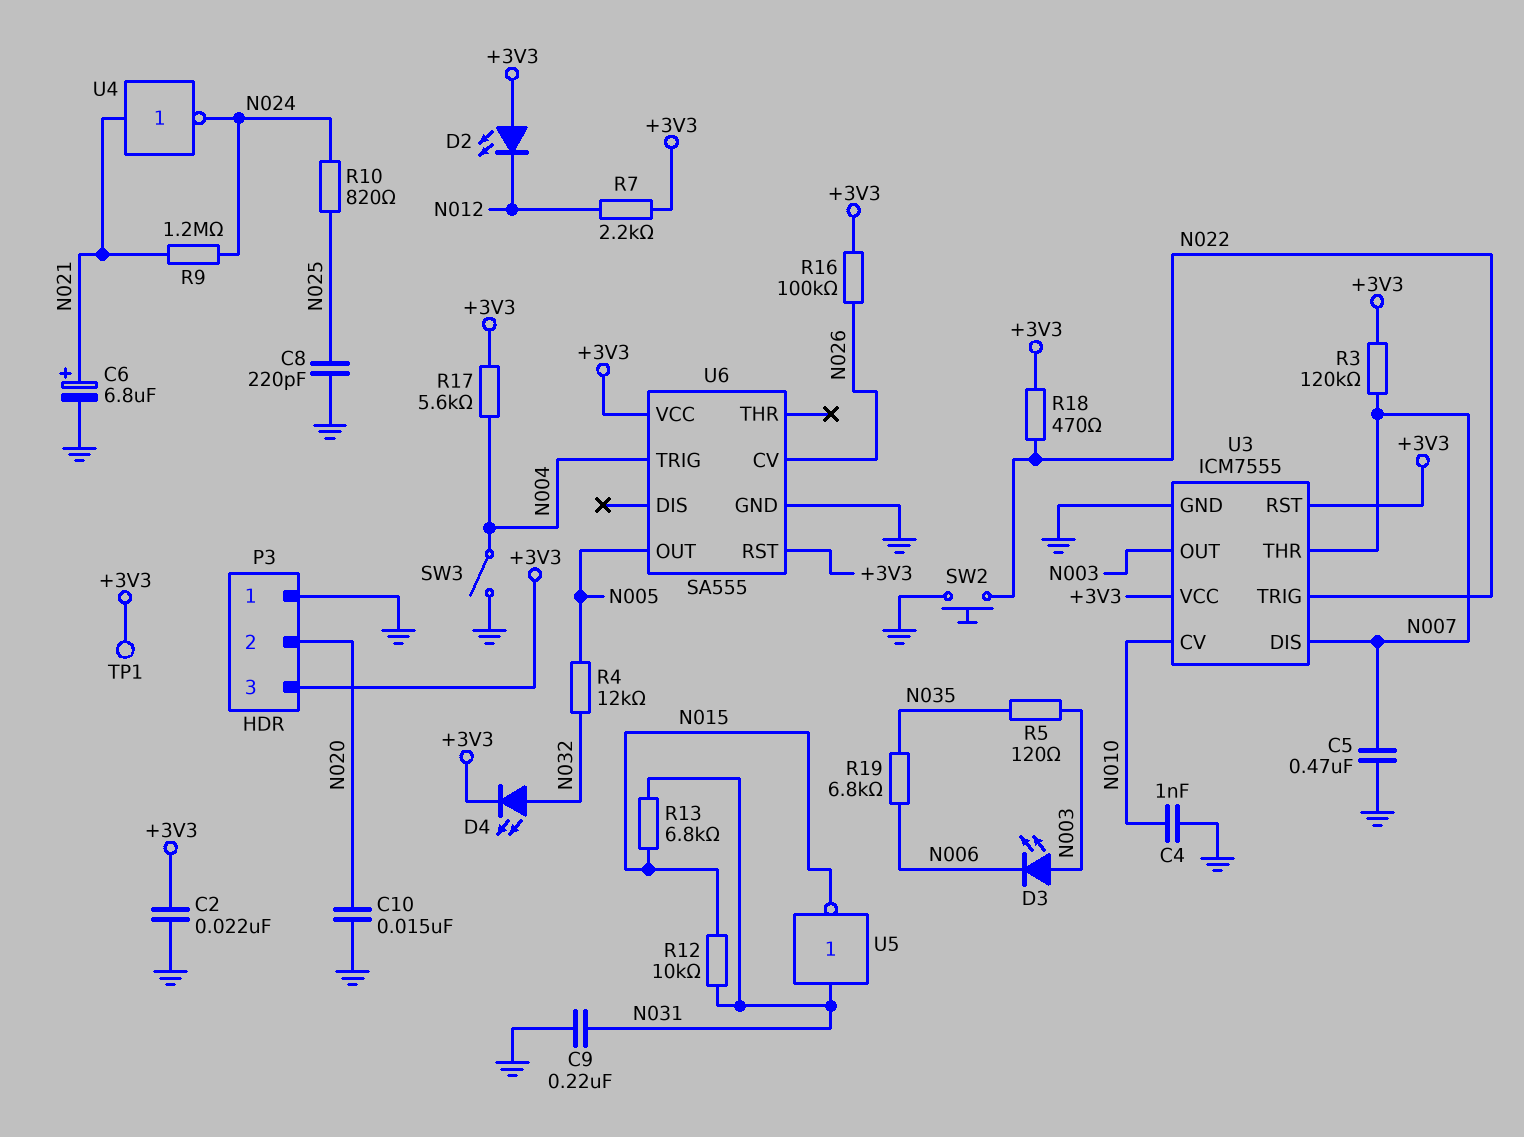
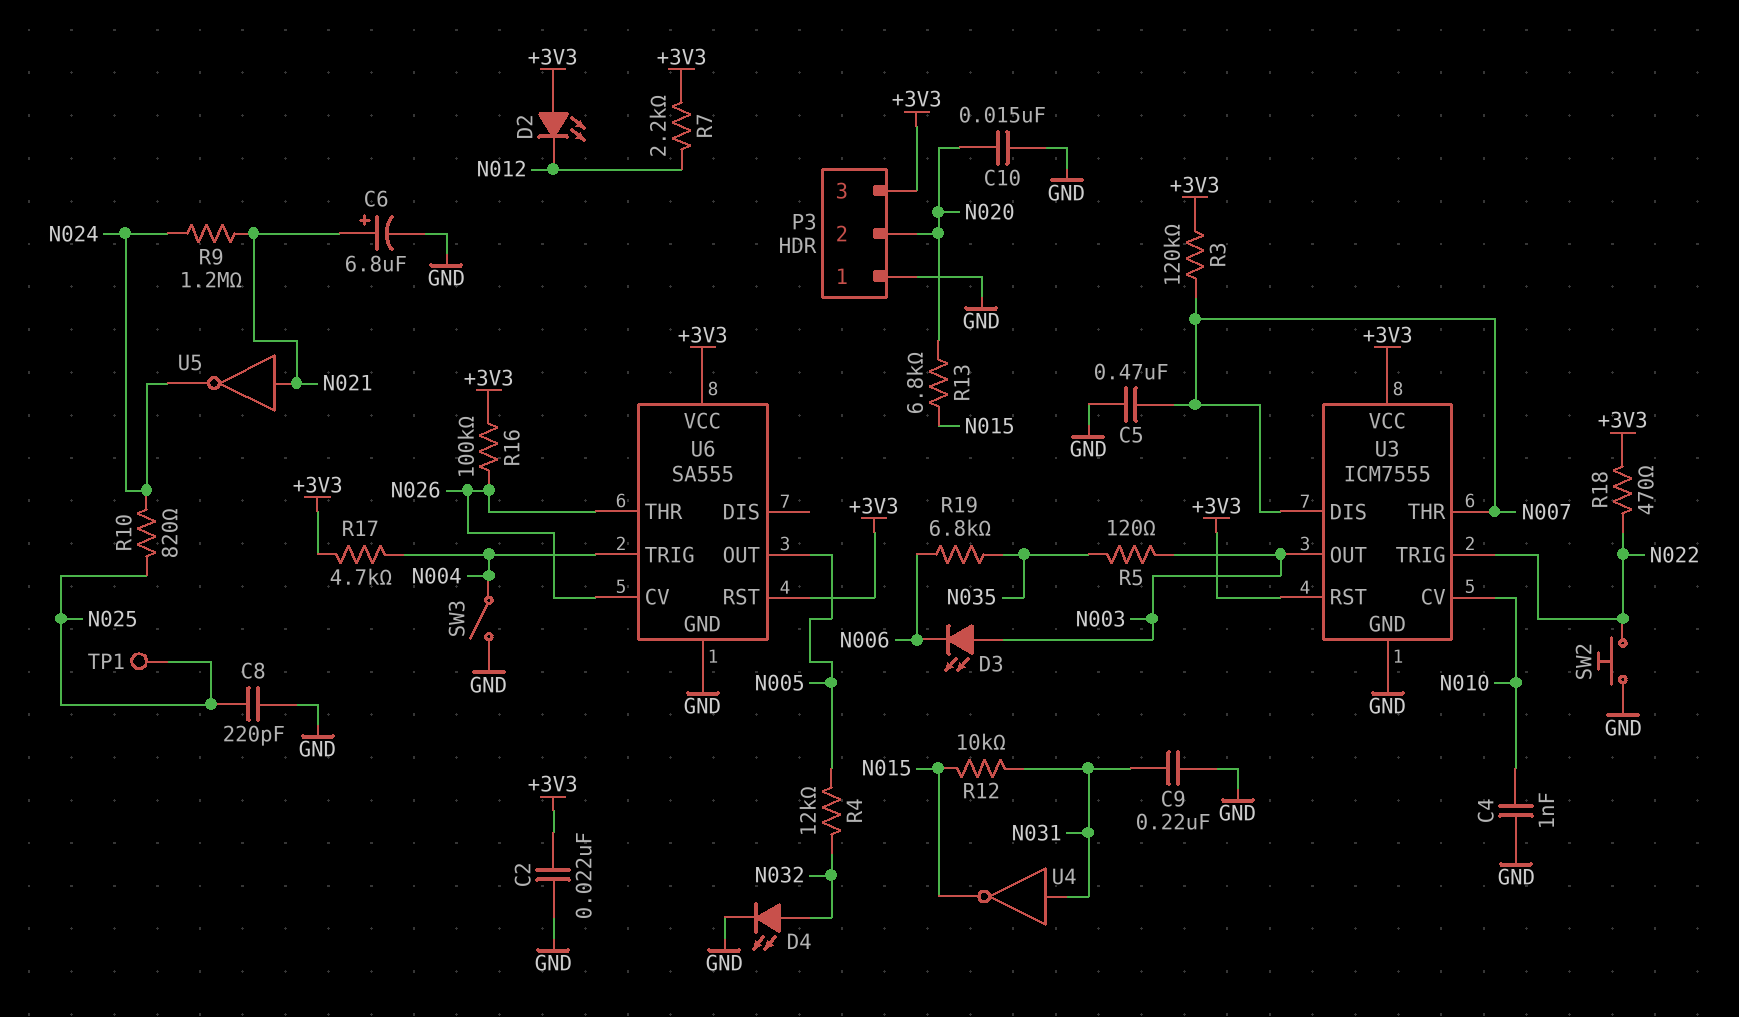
D4: LED (A N032, K +3V3) -> LED (A N032, K GND)
R13: 6.8k (N015, N031) -> 6.8k (N015, N020)
R17: 5.6k (+3V3, N004) -> 4.7k (+3V3, N004)
TP1: test point (+3V3) -> test point (N025)
U4: NOT (in N021, out N024) -> NOT (in N031, out N015)
U5: NOT (in N031, out N015) -> NOT (in N021, out N024)
U6 pin THR: none -> N026

